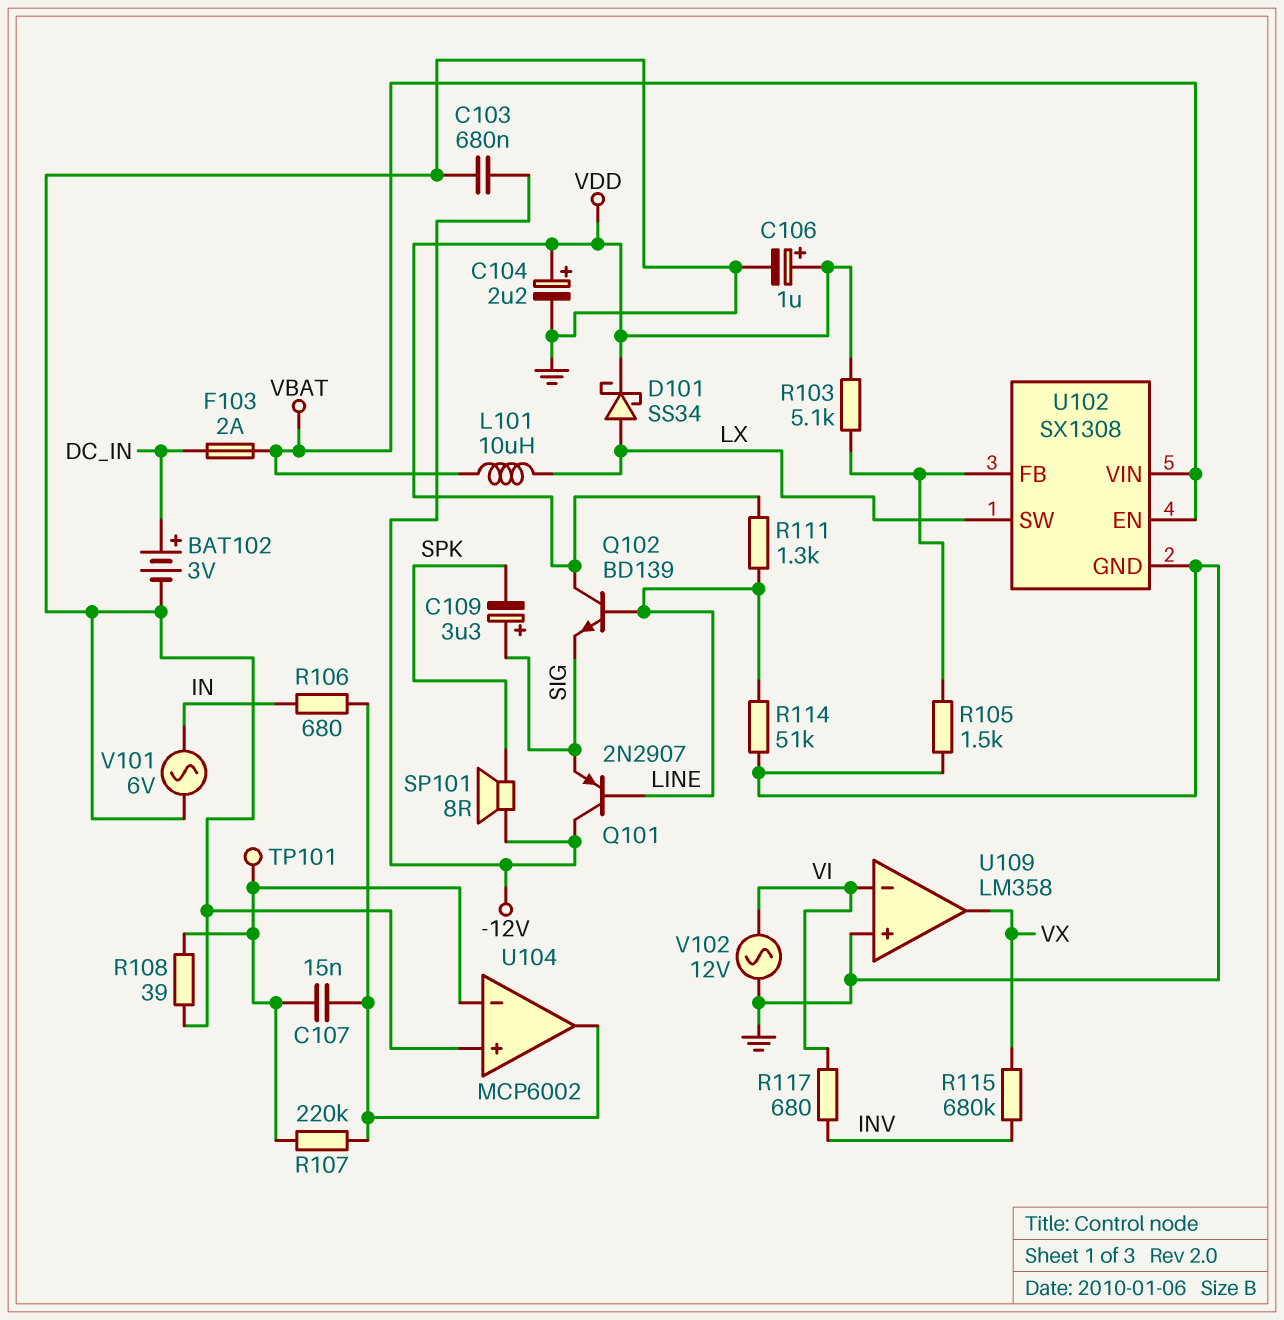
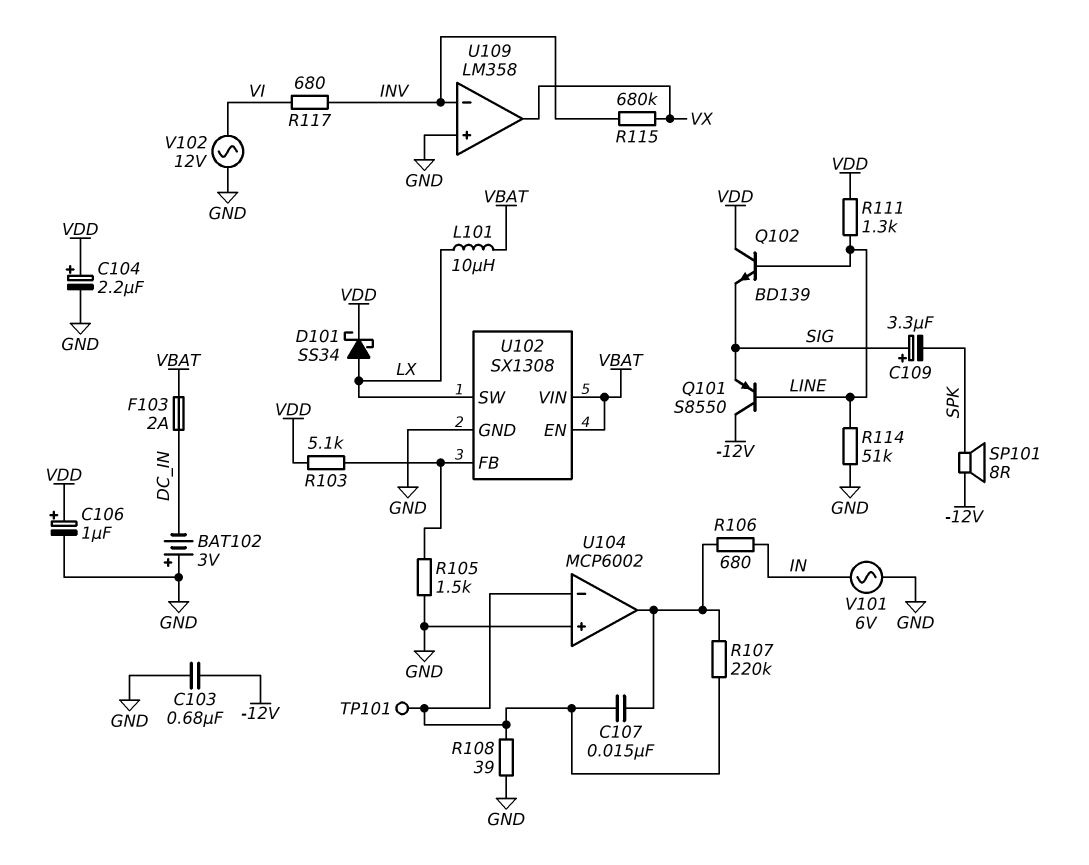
BAT102: 3V (plus DC_IN, minus GND) -> 3V (plus GND, minus DC_IN)
Q101: PNP 2N2907 (B LINE, C -12V, E SIG) -> PNP S8550 (B LINE, C -12V, E SIG)
U109 pin in-: VI -> INV

